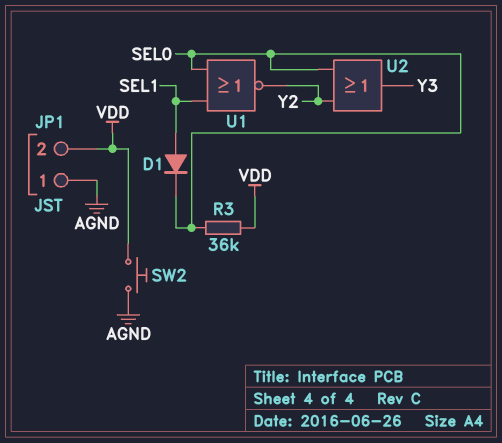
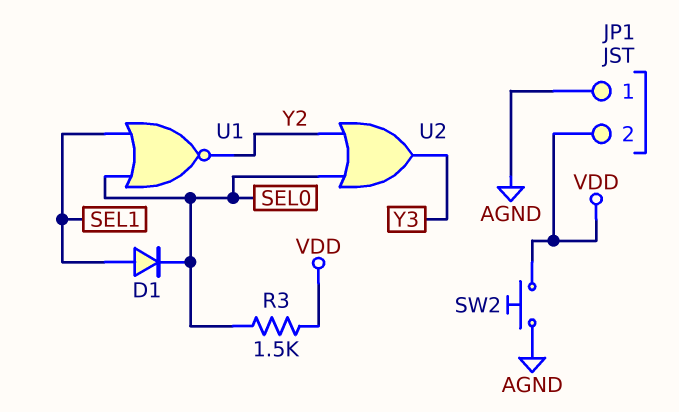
R3: 36k (SEL0, VDD) -> 1.5k (SEL0, VDD)

